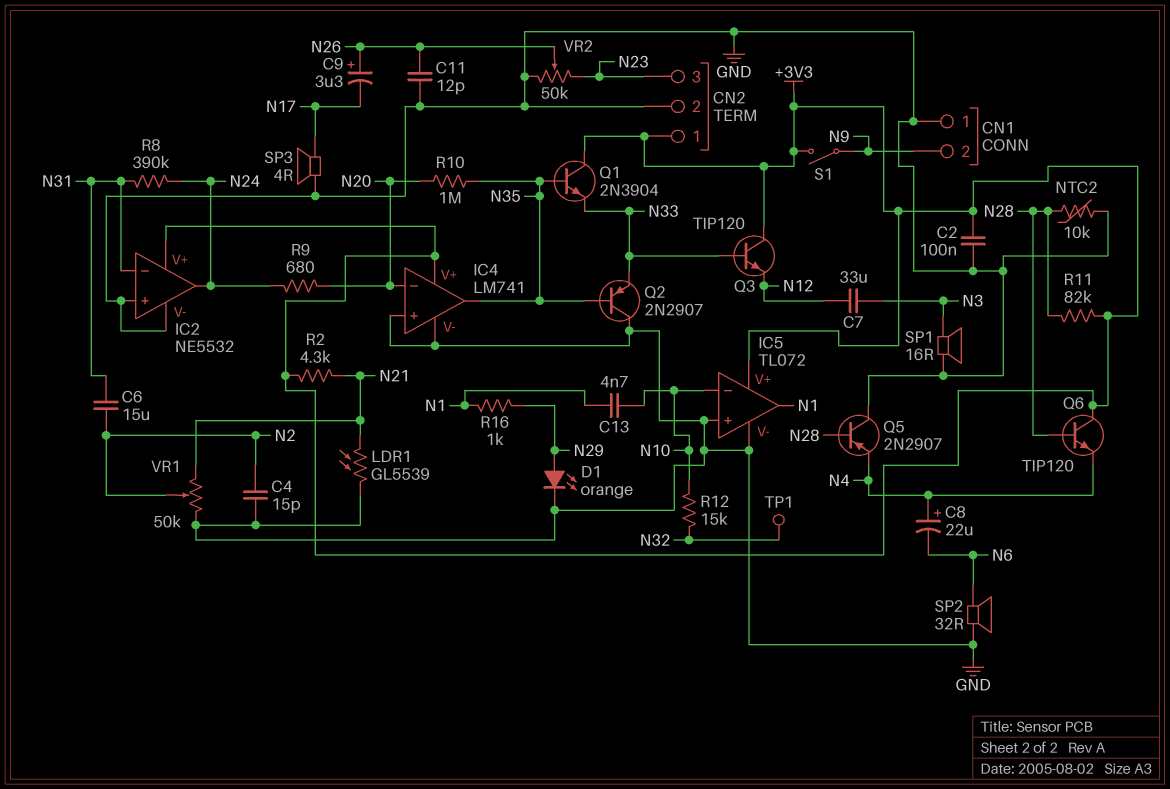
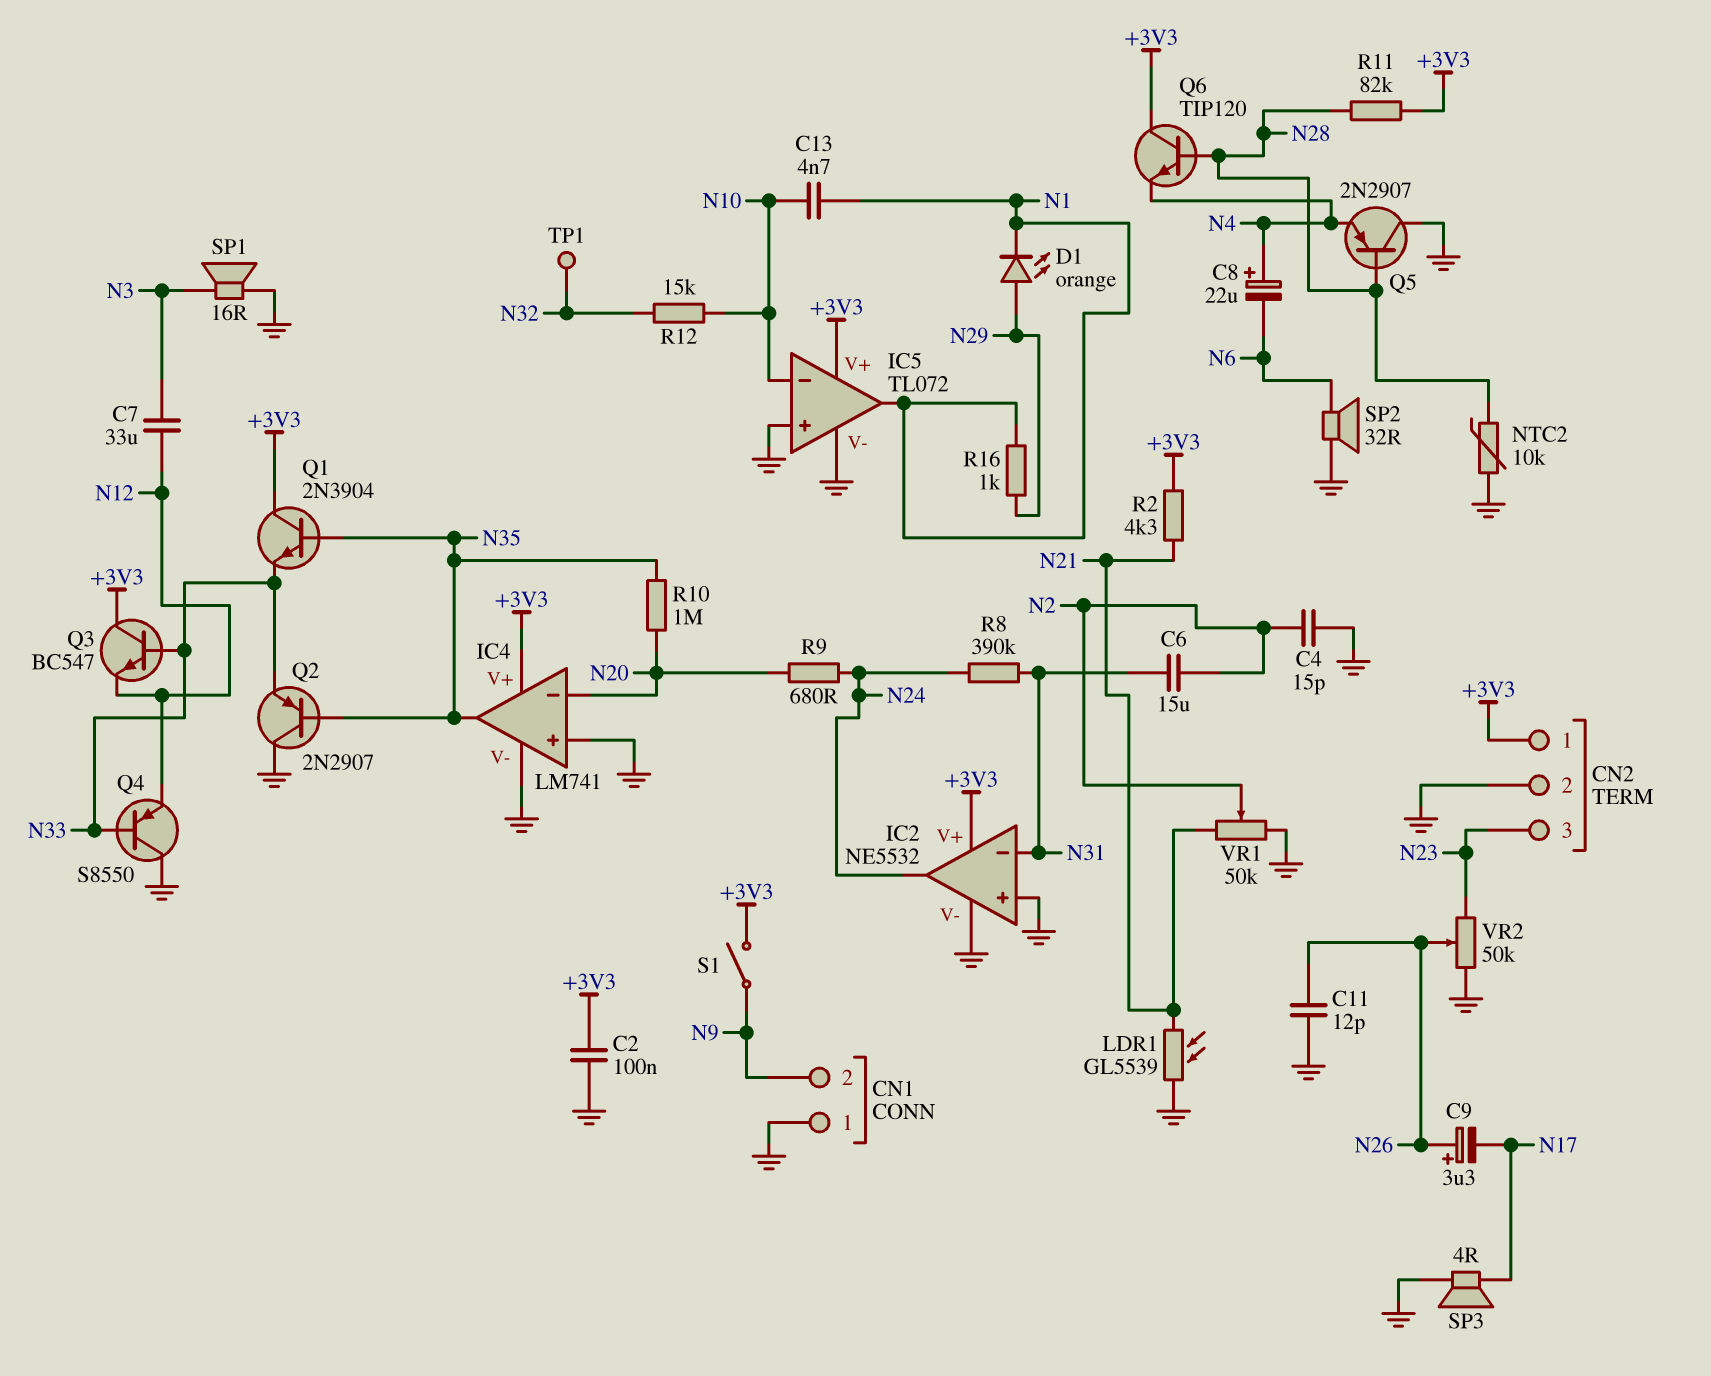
D1: LED orange (A N29, K GND) -> LED orange (A N29, K N1)
Q3: NPN TIP120 (B N33, C +3V3, E N12) -> NPN BC547 (B N33, C +3V3, E N12)
Q4: none -> PNP S8550 (B N33, C GND, E N12)

